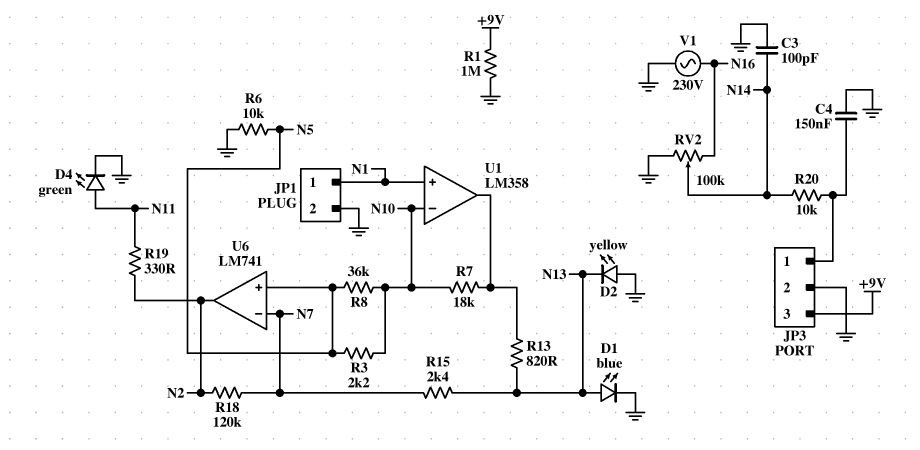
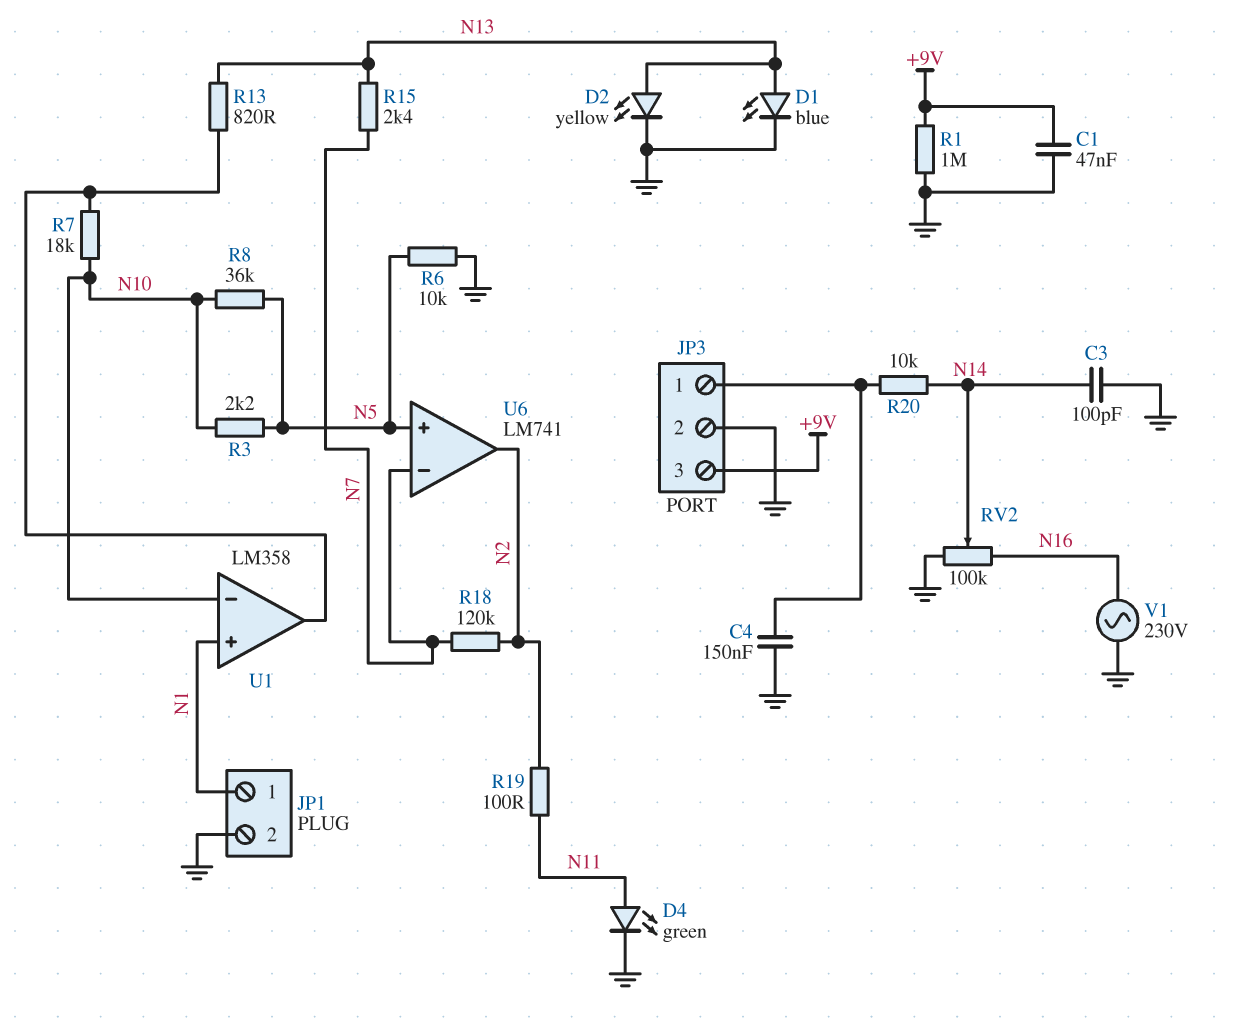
C1: none -> 47nF (+9V, GND)
D2: LED yellow (A GND, K N13) -> LED yellow (A N13, K GND)
R19: 330 (N2, N11) -> 100 (N2, N11)

